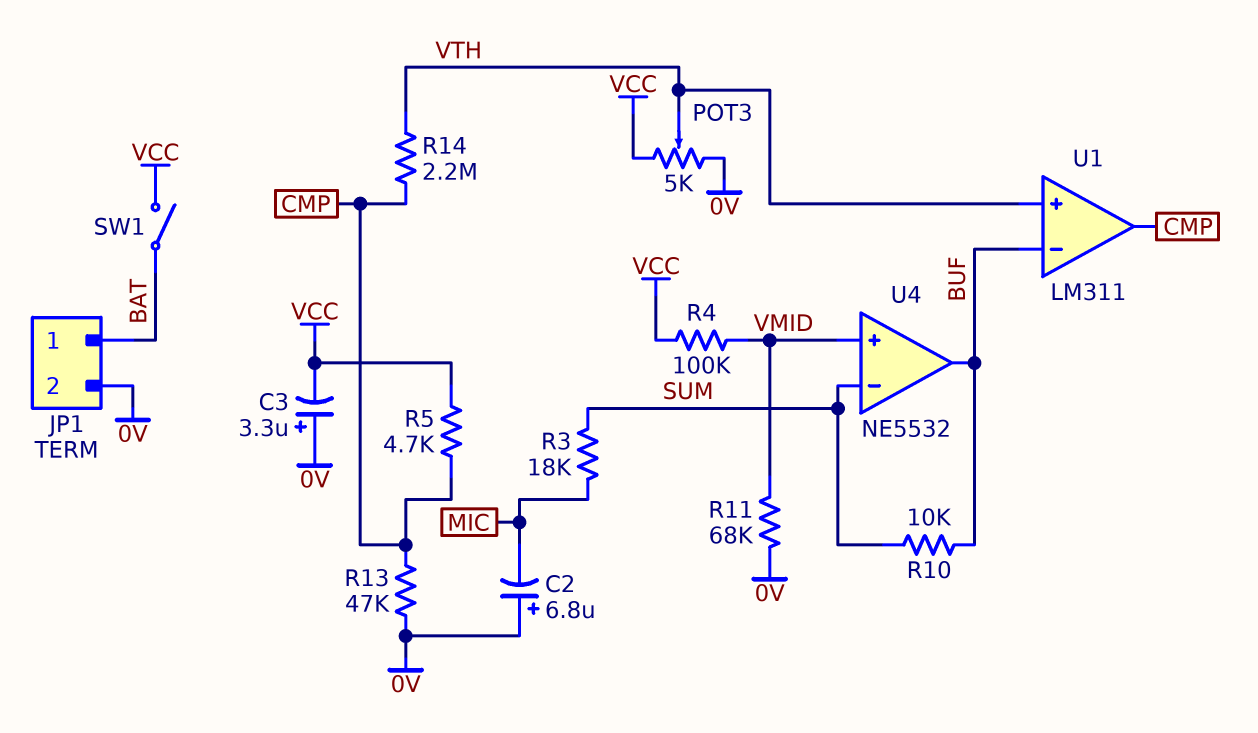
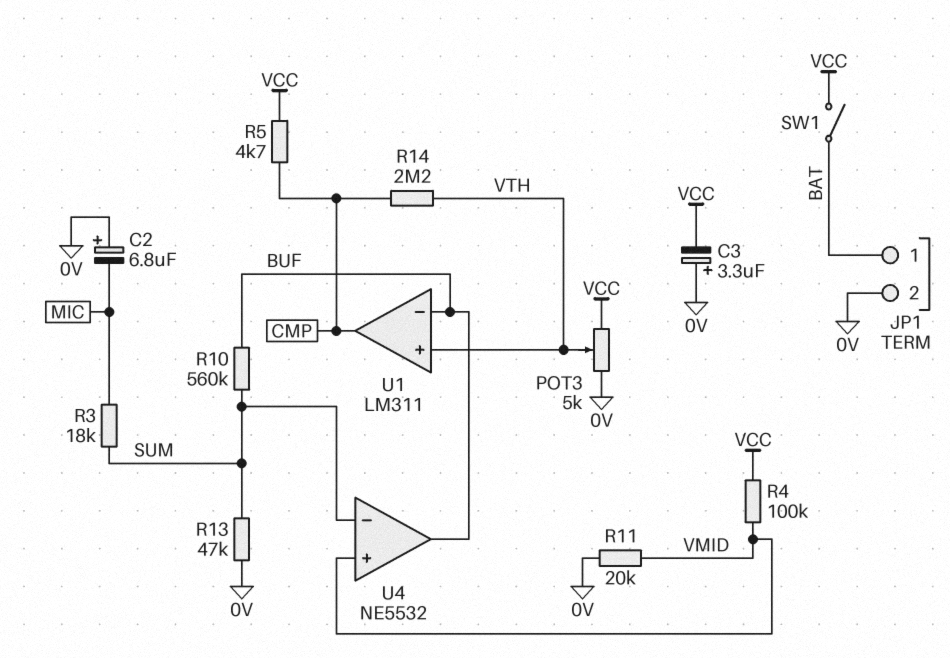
R10: 10k (BUF, SUM) -> 560k (BUF, SUM)
R11: 68k (0V, VMID) -> 20k (0V, VMID)
R13: 47k (0V, CMP) -> 47k (0V, SUM)

